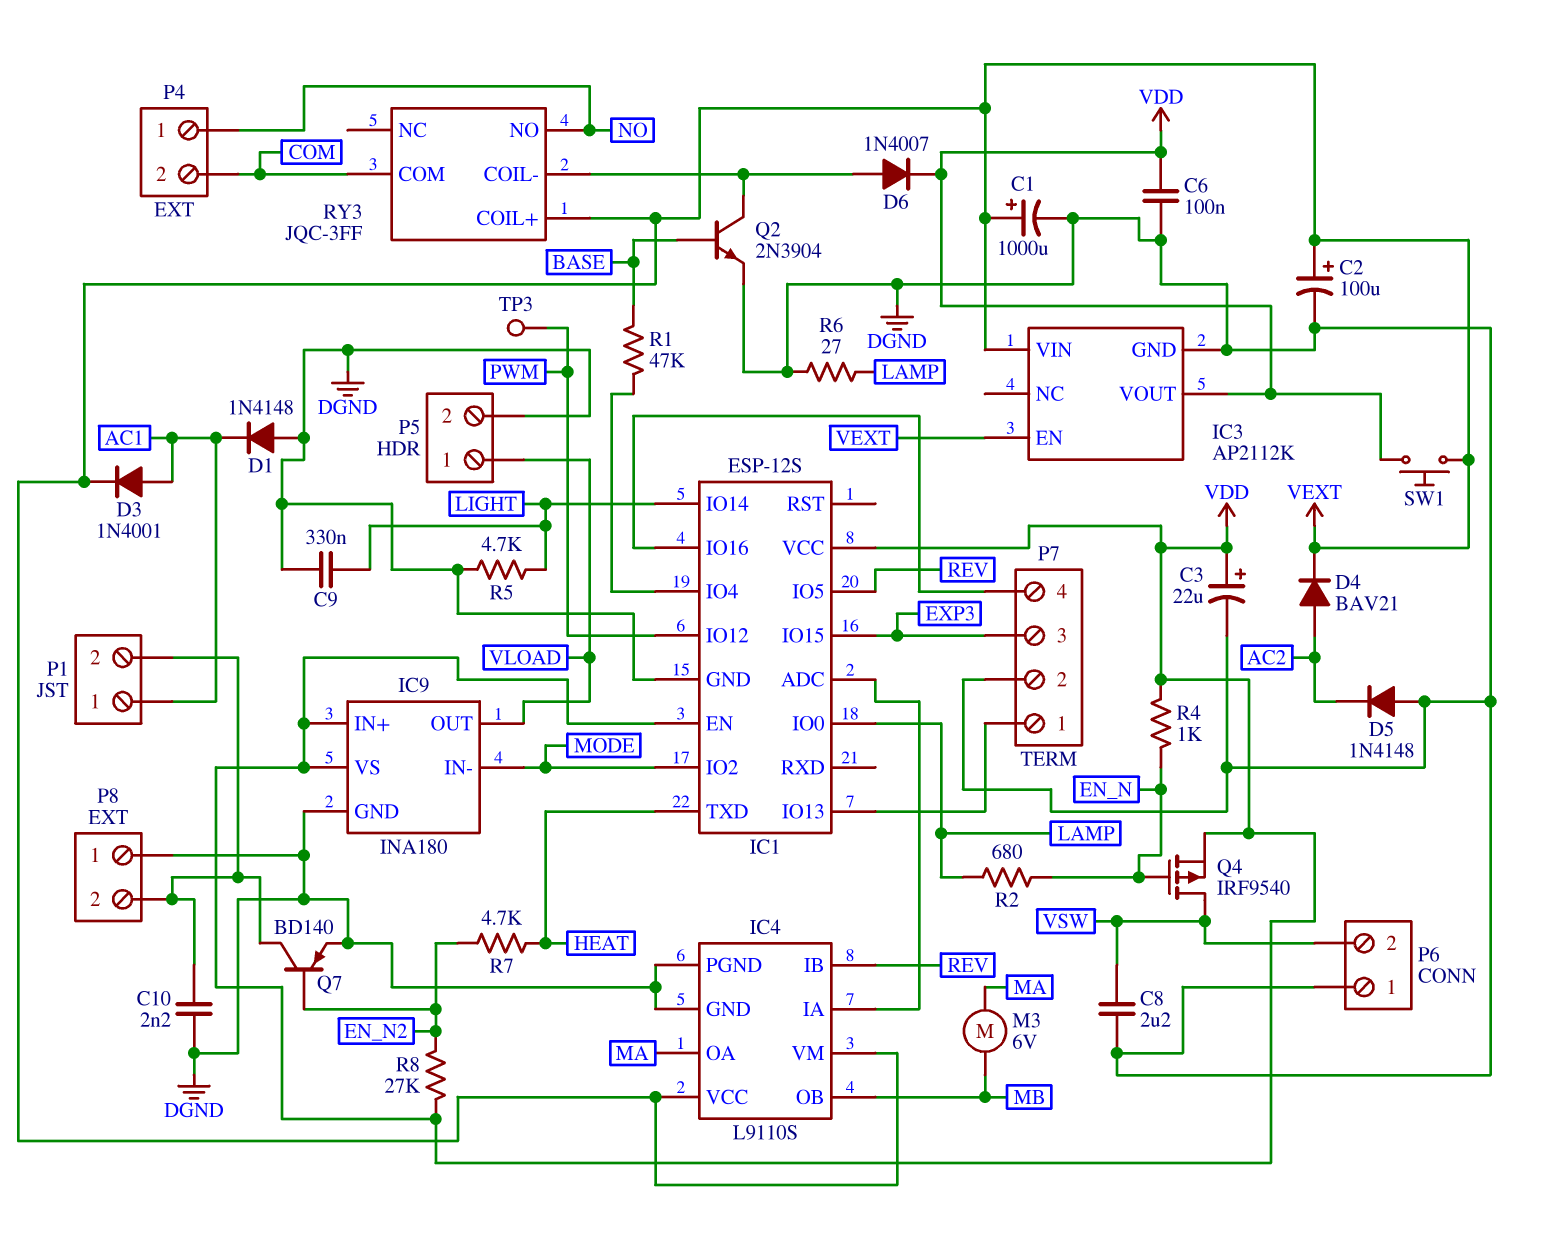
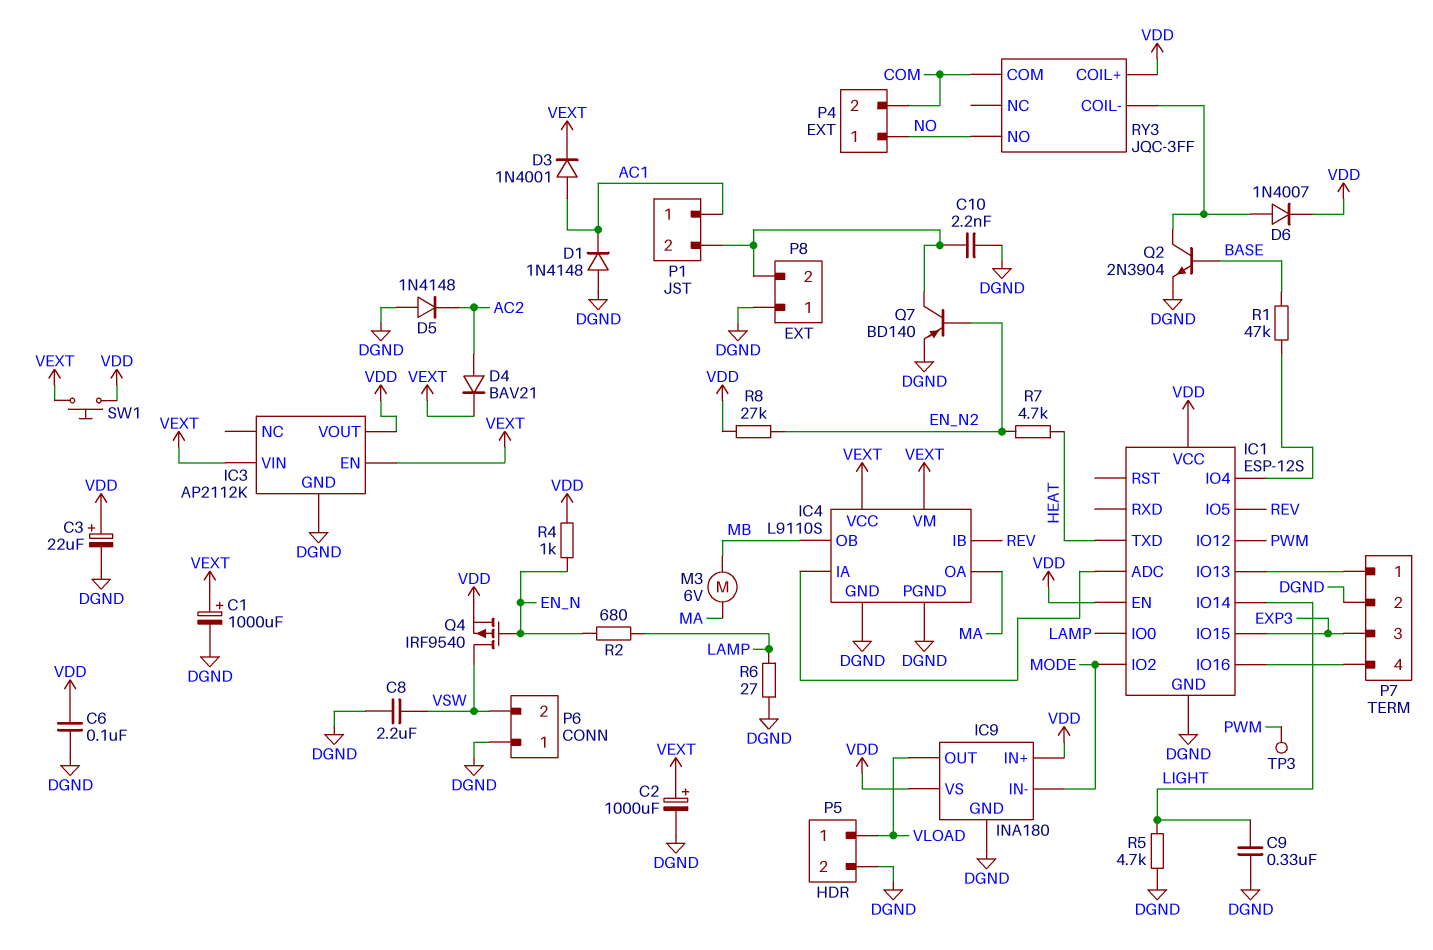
C2: 100uF (plus VEXT, minus DGND) -> 1000uF (plus VEXT, minus DGND)
RY3 pin COIL+: VEXT -> VDD

